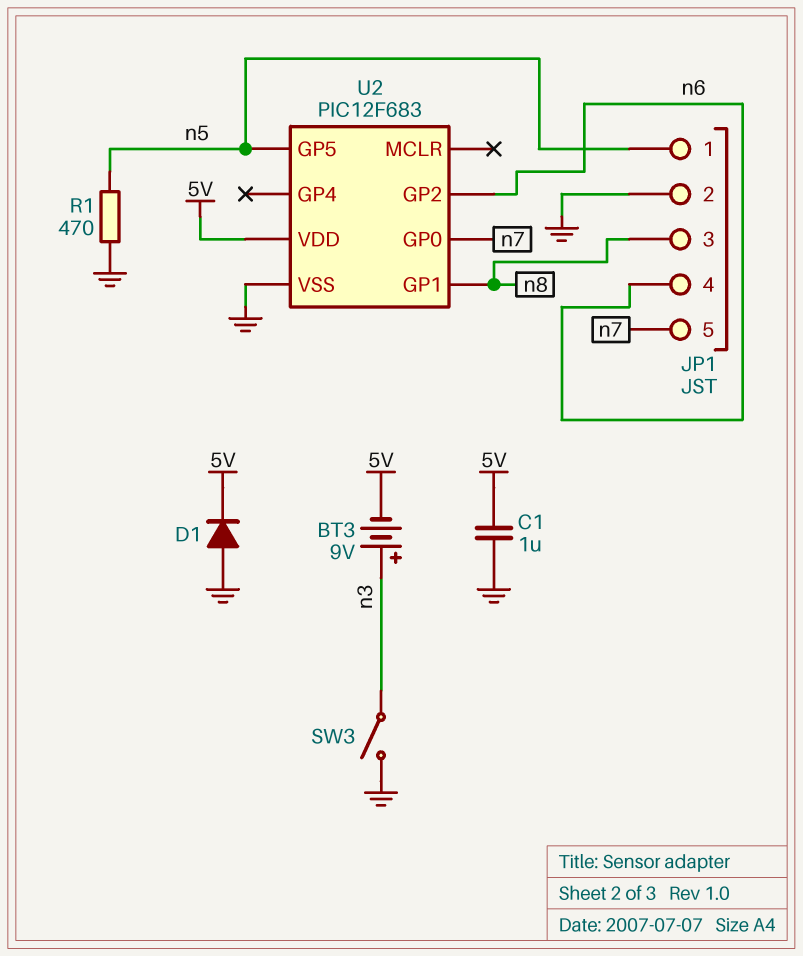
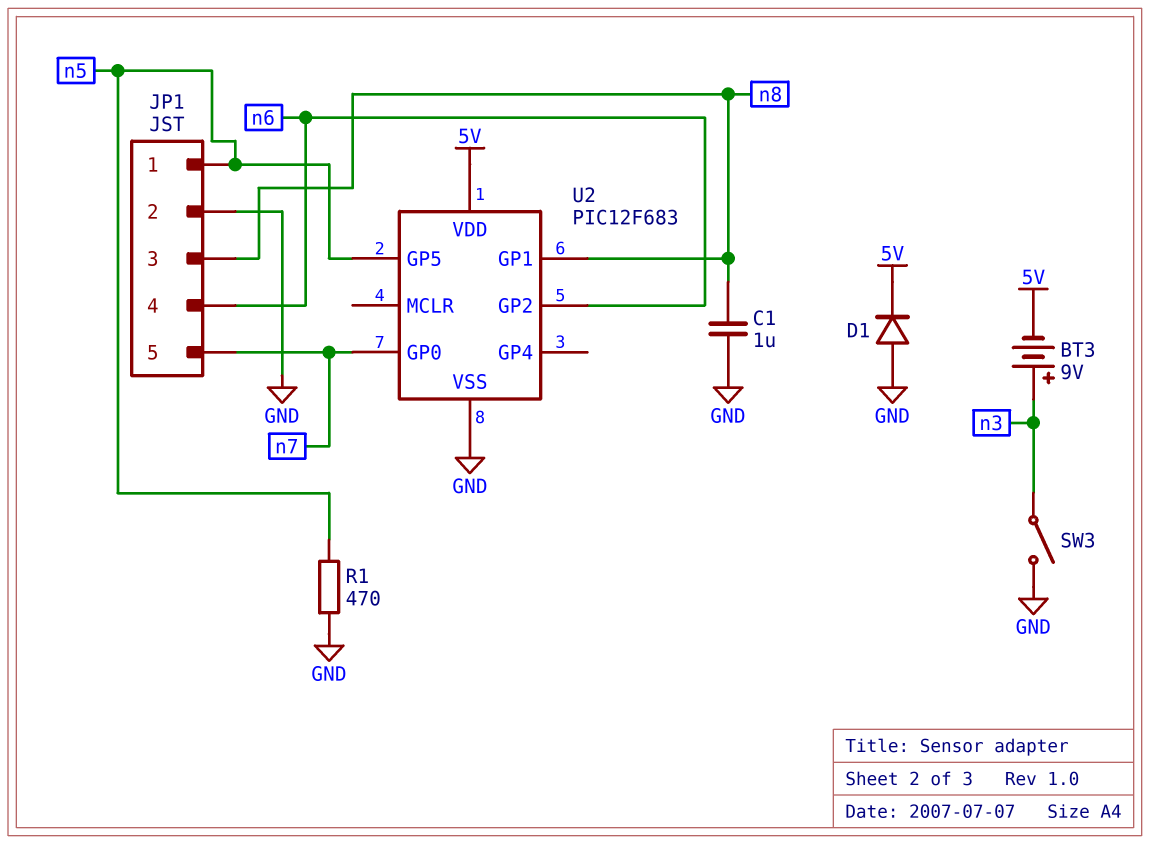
C1: 1uF (5V, GND) -> 1uF (GND, n8)

